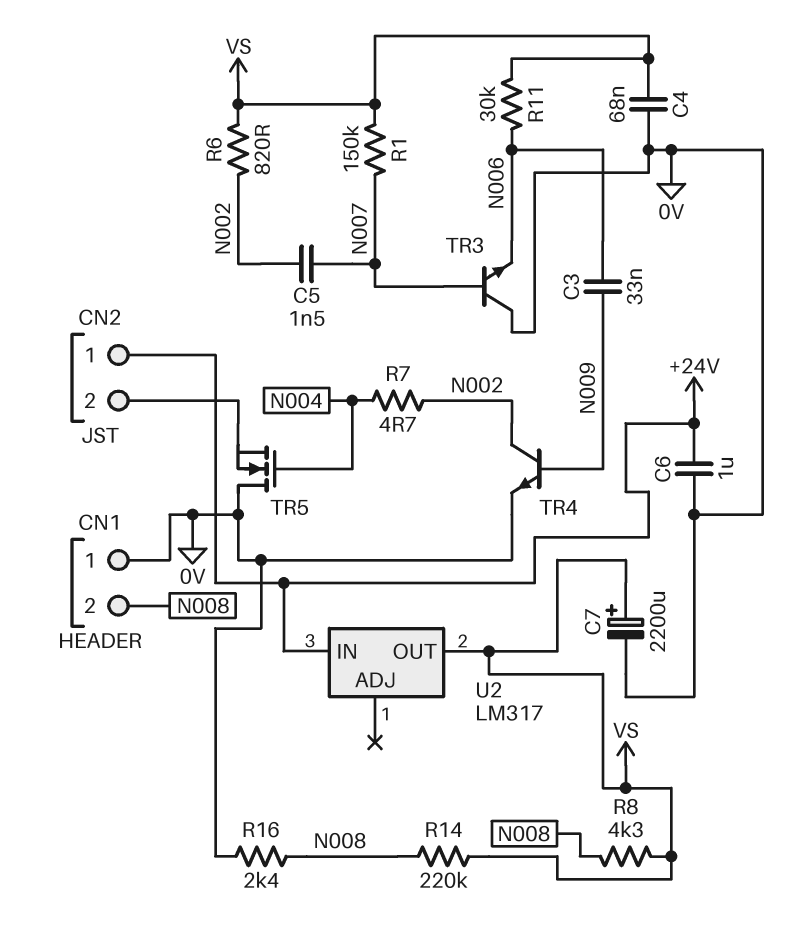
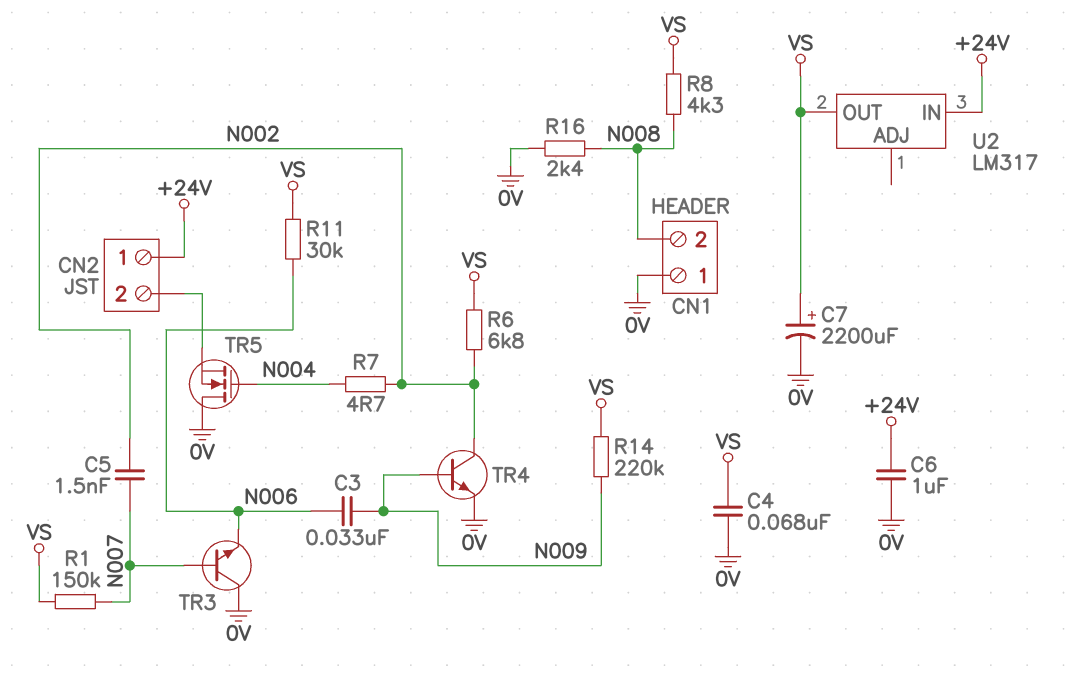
R6: 820 (N002, VS) -> 6.8k (N002, VS)
R14: 220k (N008, VS) -> 220k (N009, VS)

